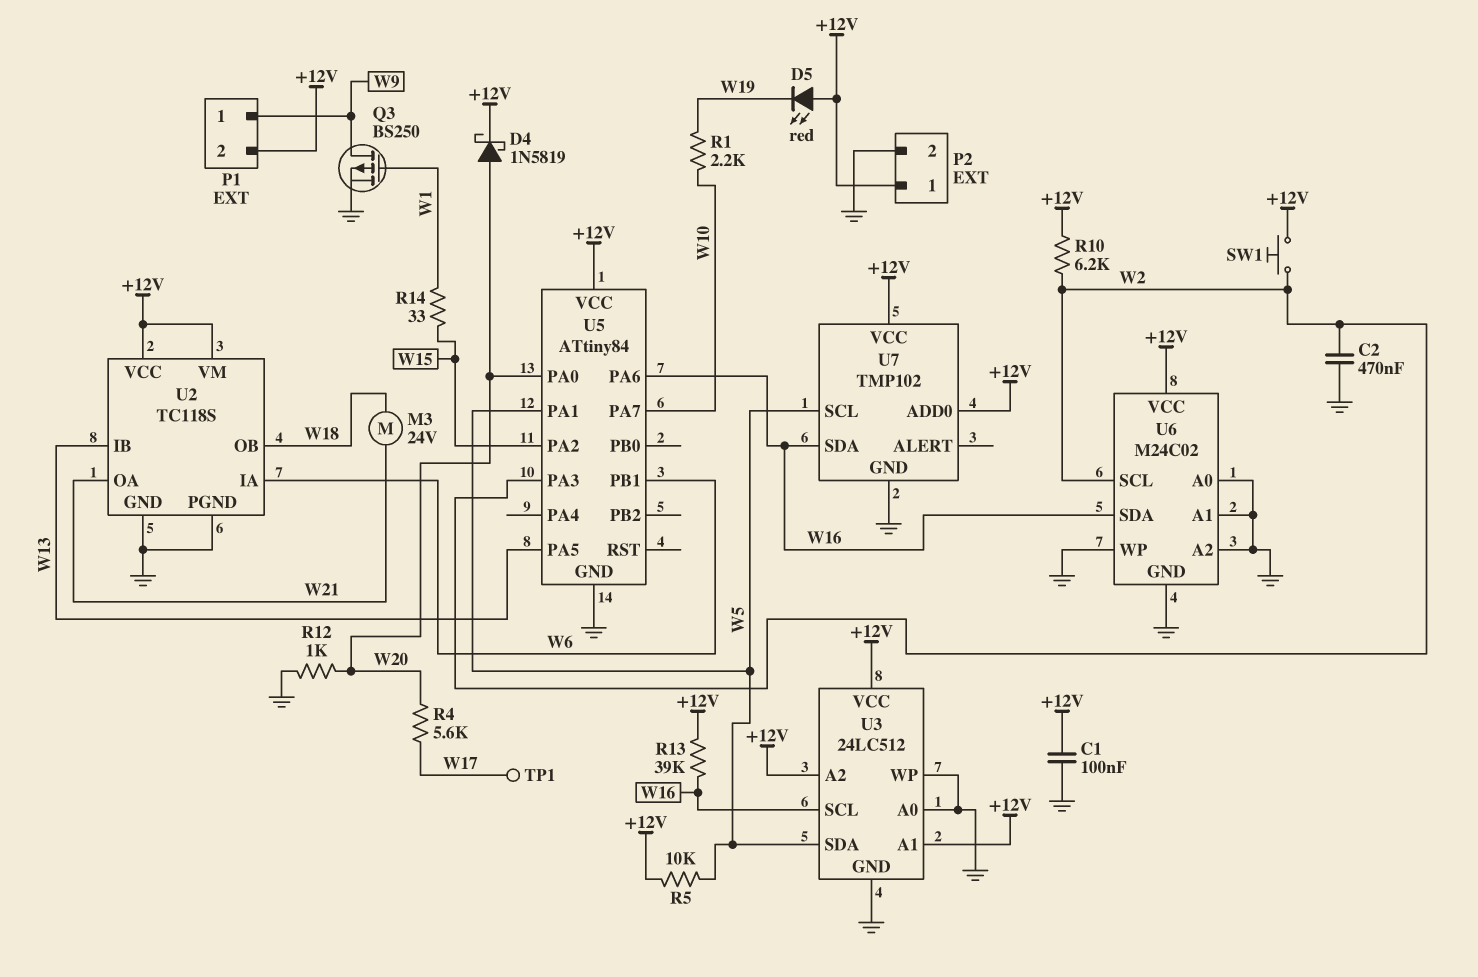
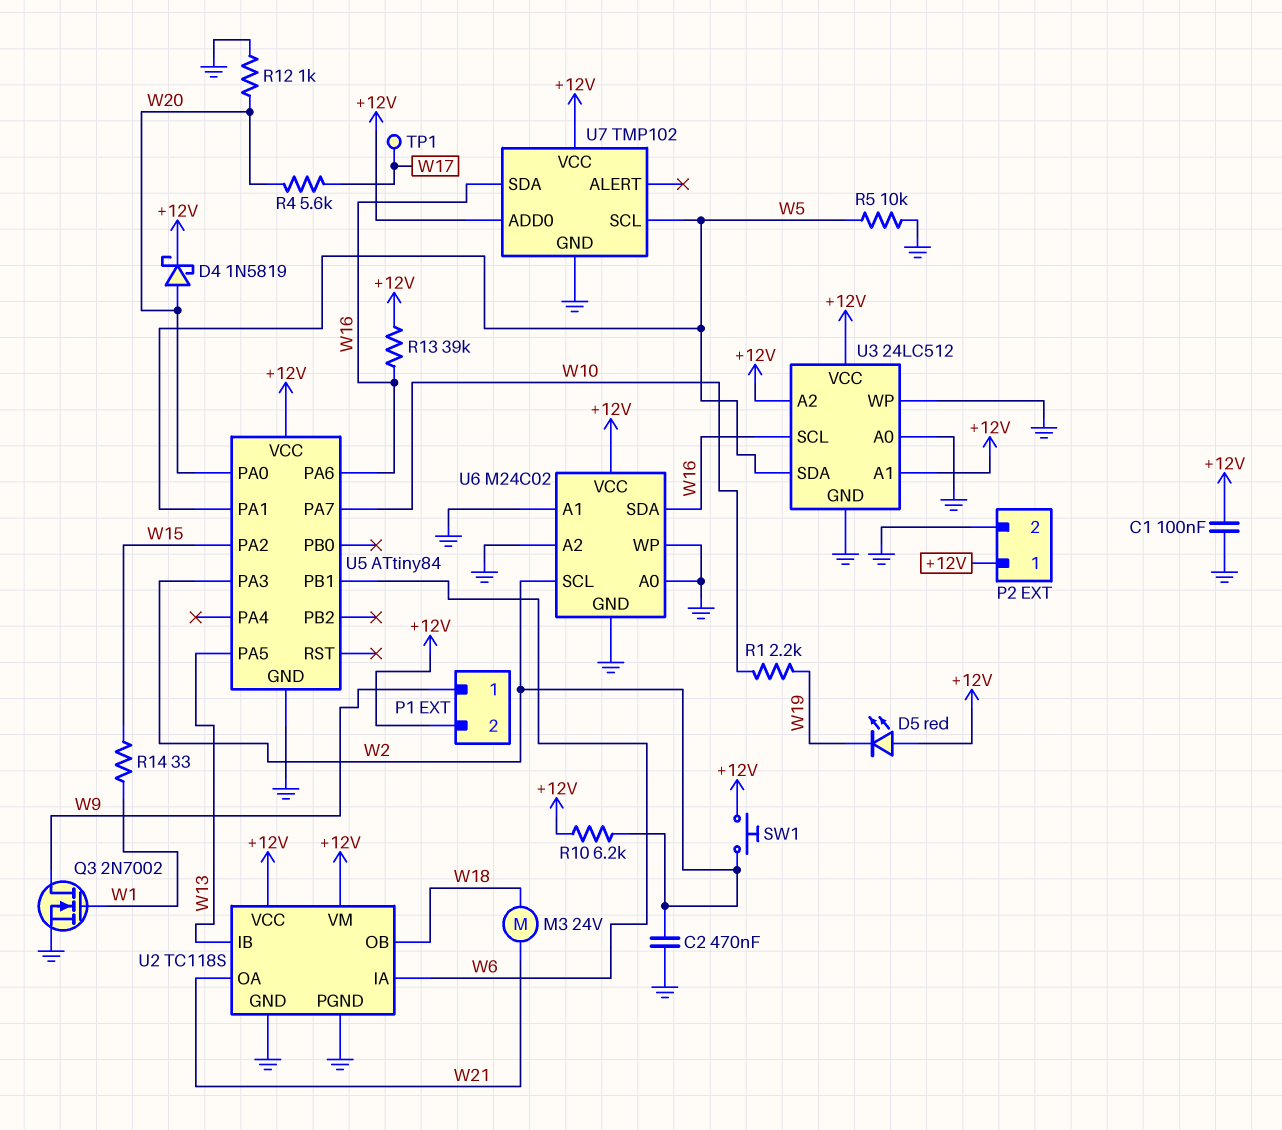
Q3: PMOS BS250 (G W1, D W9, S GND) -> NMOS 2N7002 (G W1, D W9, S GND)
R5: 10k (+12V, W5) -> 10k (GND, W5)

